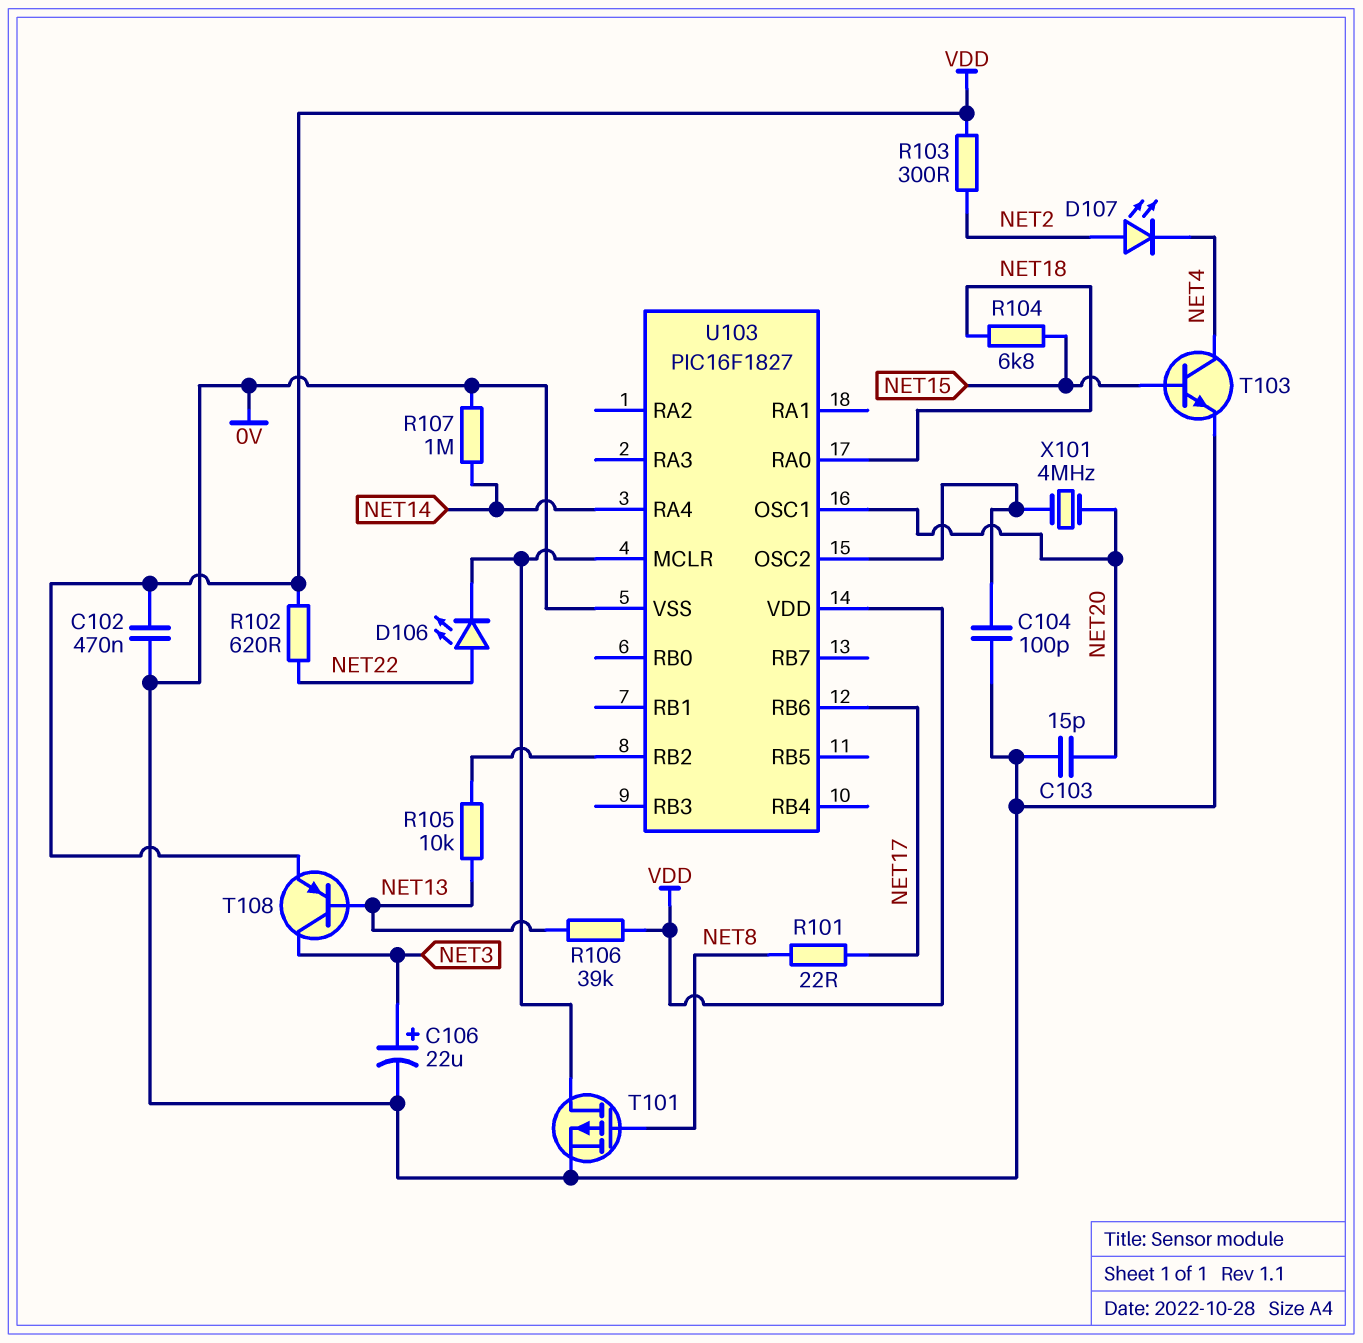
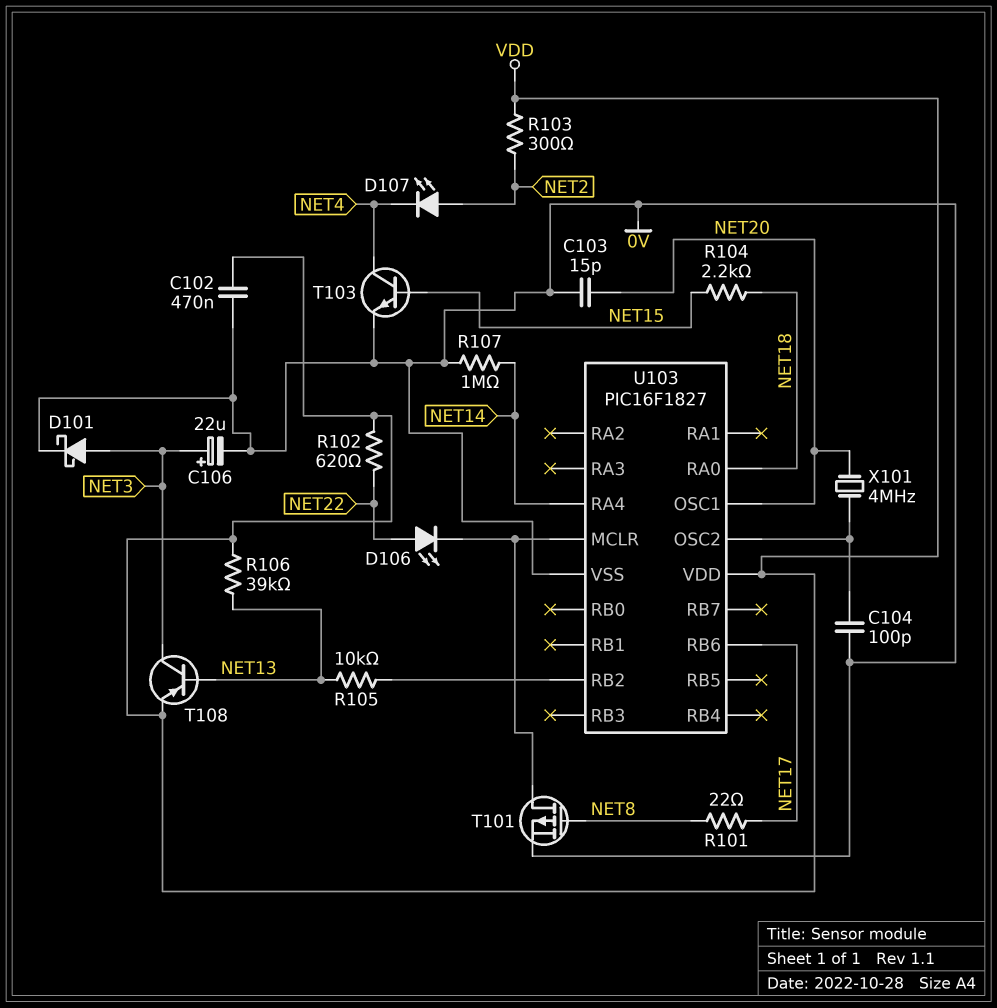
D101: none -> schottky (A NET3, K 0V)
R104: 6.8k (NET15, NET18) -> 2.2k (NET15, NET18)

